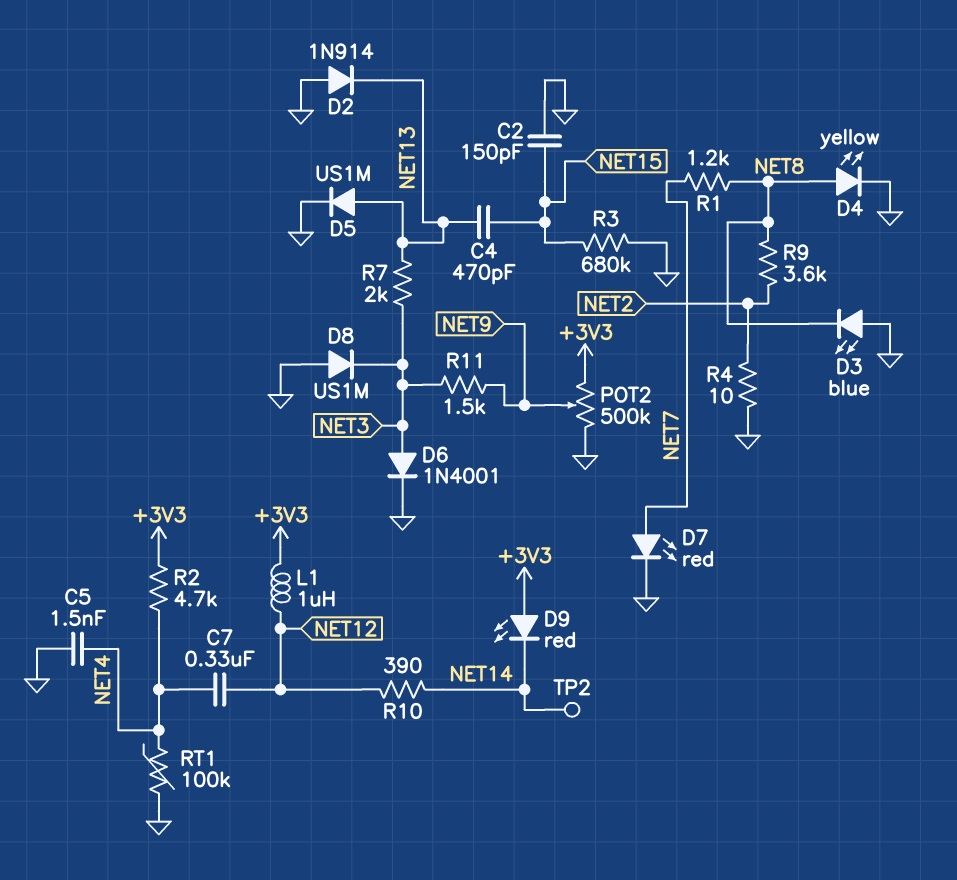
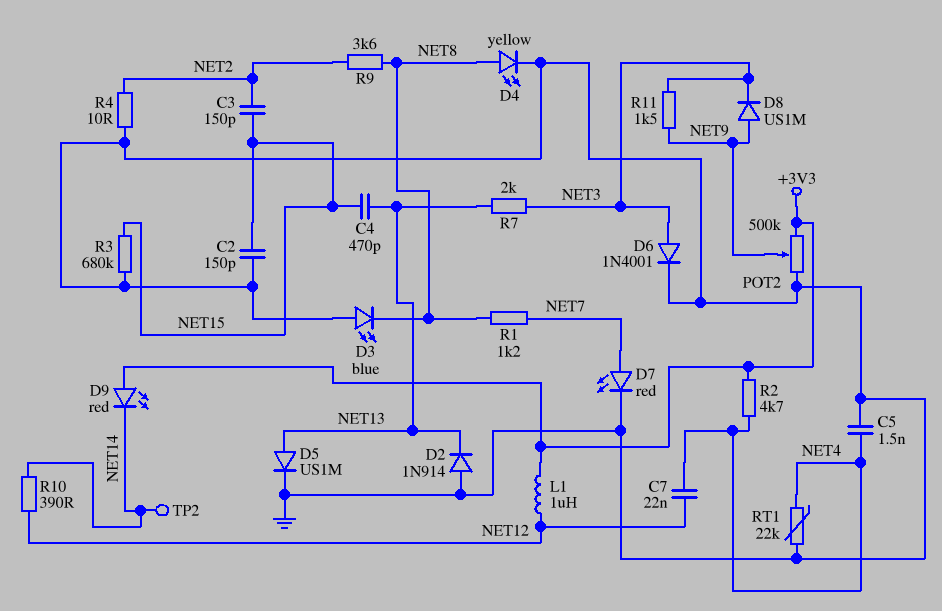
C3: none -> 150pF (NET2, NET15)
C7: 330nF (NET4, NET12) -> 22nF (NET4, NET12)
D8: diode US1M (A GND, K NET3) -> diode US1M (A NET9, K NET3)
RT1: 100k (GND, NET4) -> 22k (GND, NET4)

